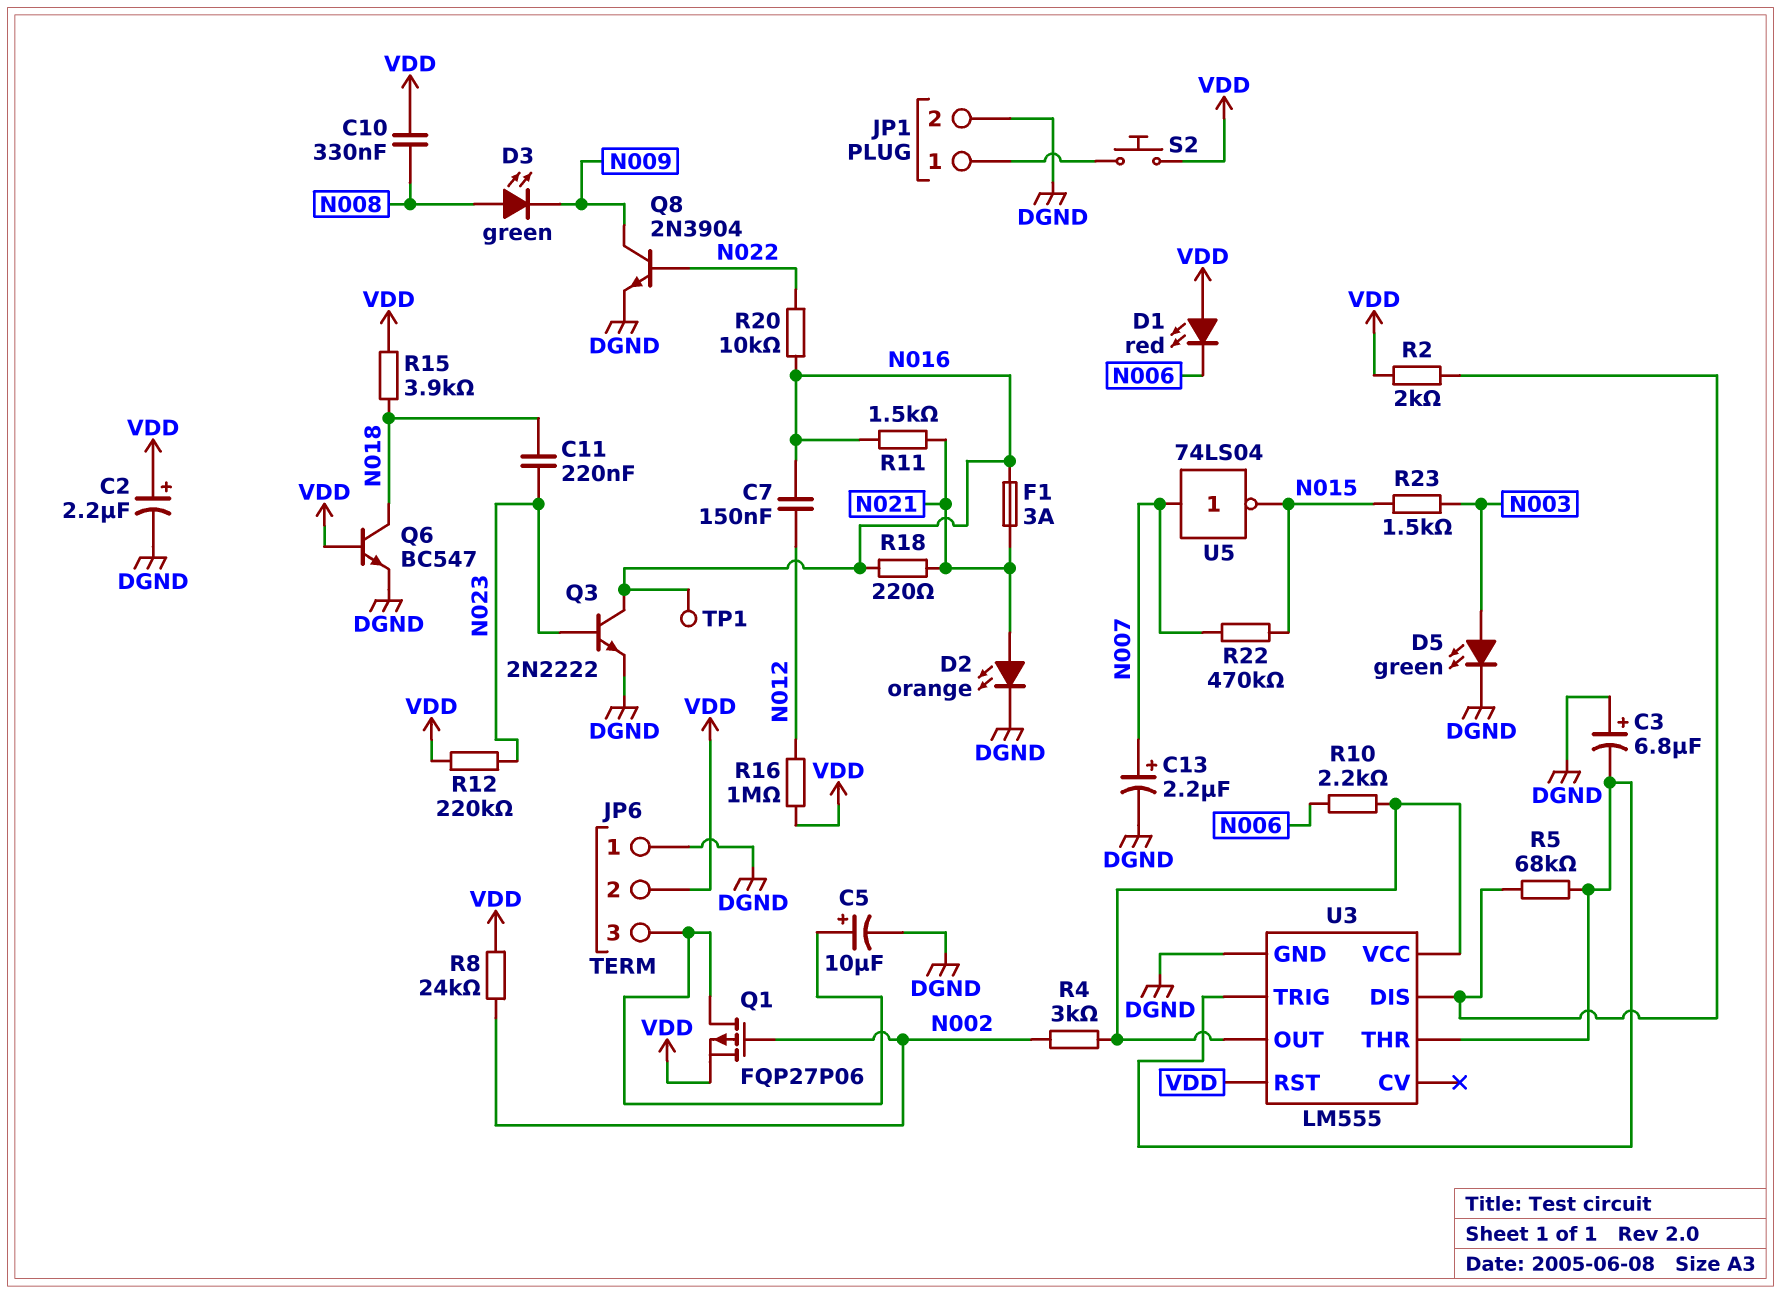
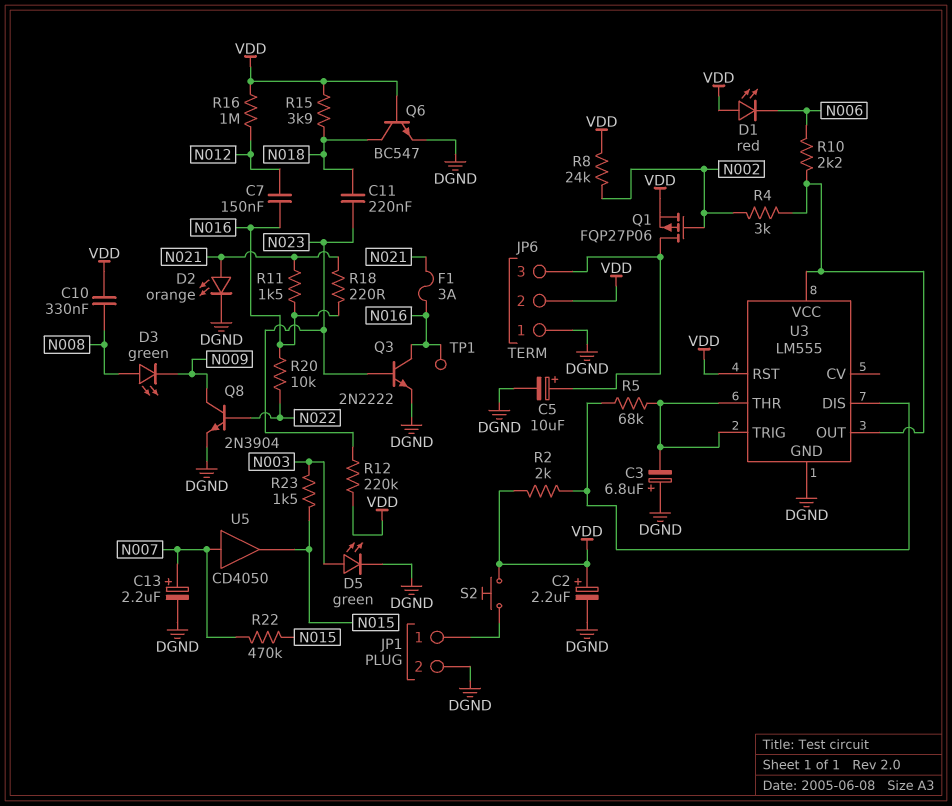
U5: NOT 74LS04 (in N007, out N015) -> buffer CD4050 (in N007, out N015)

